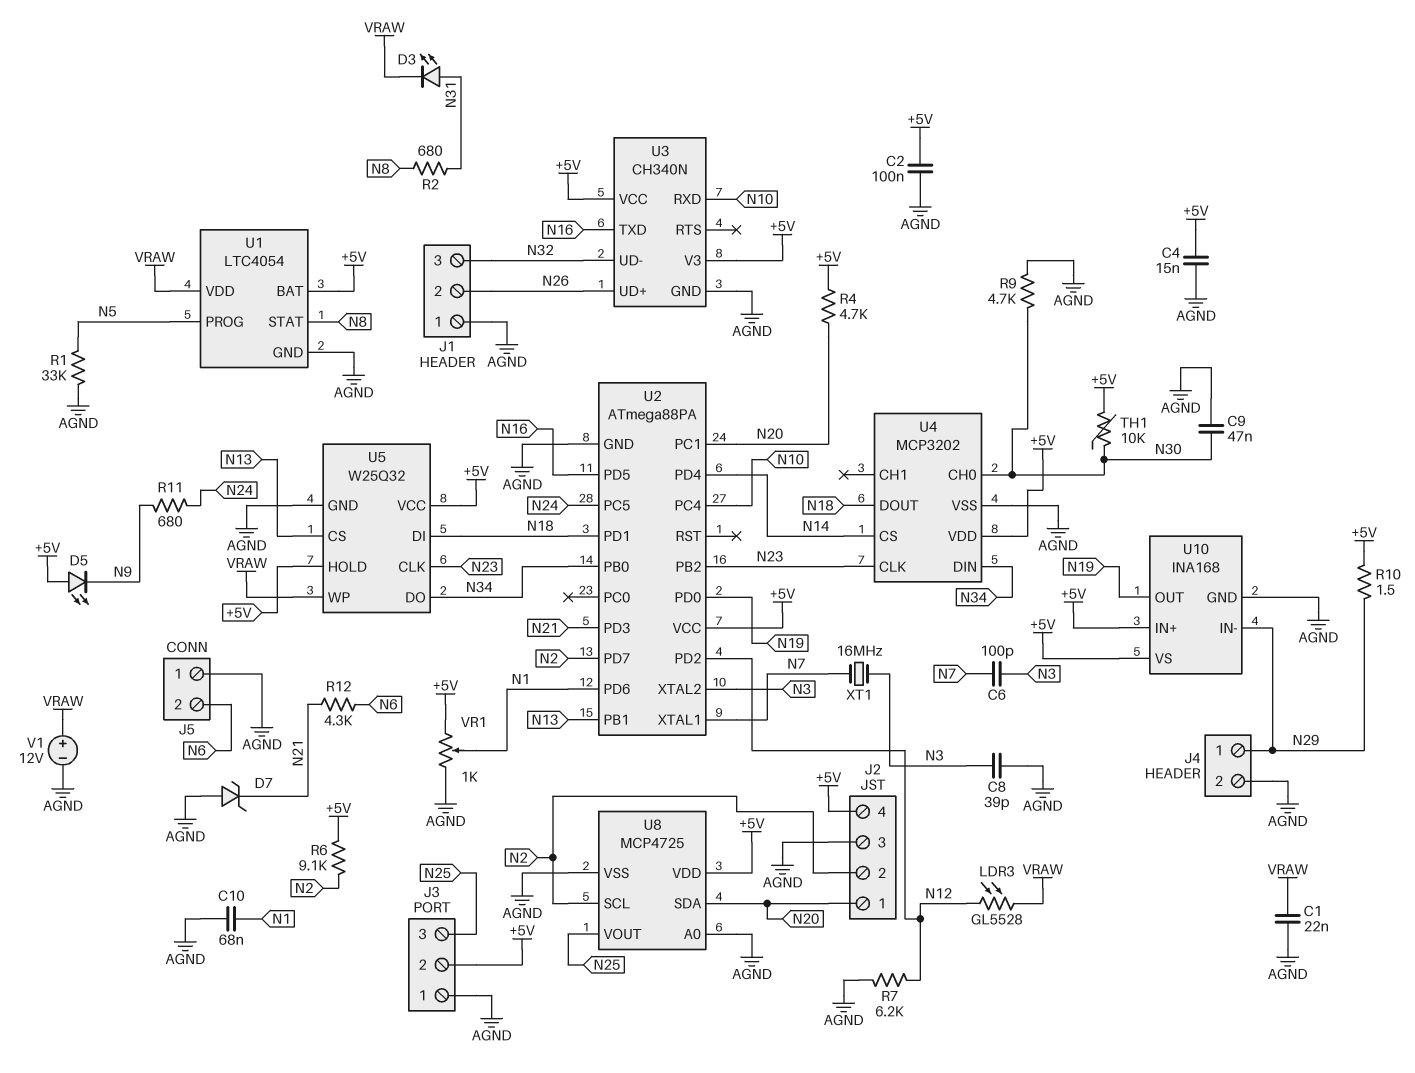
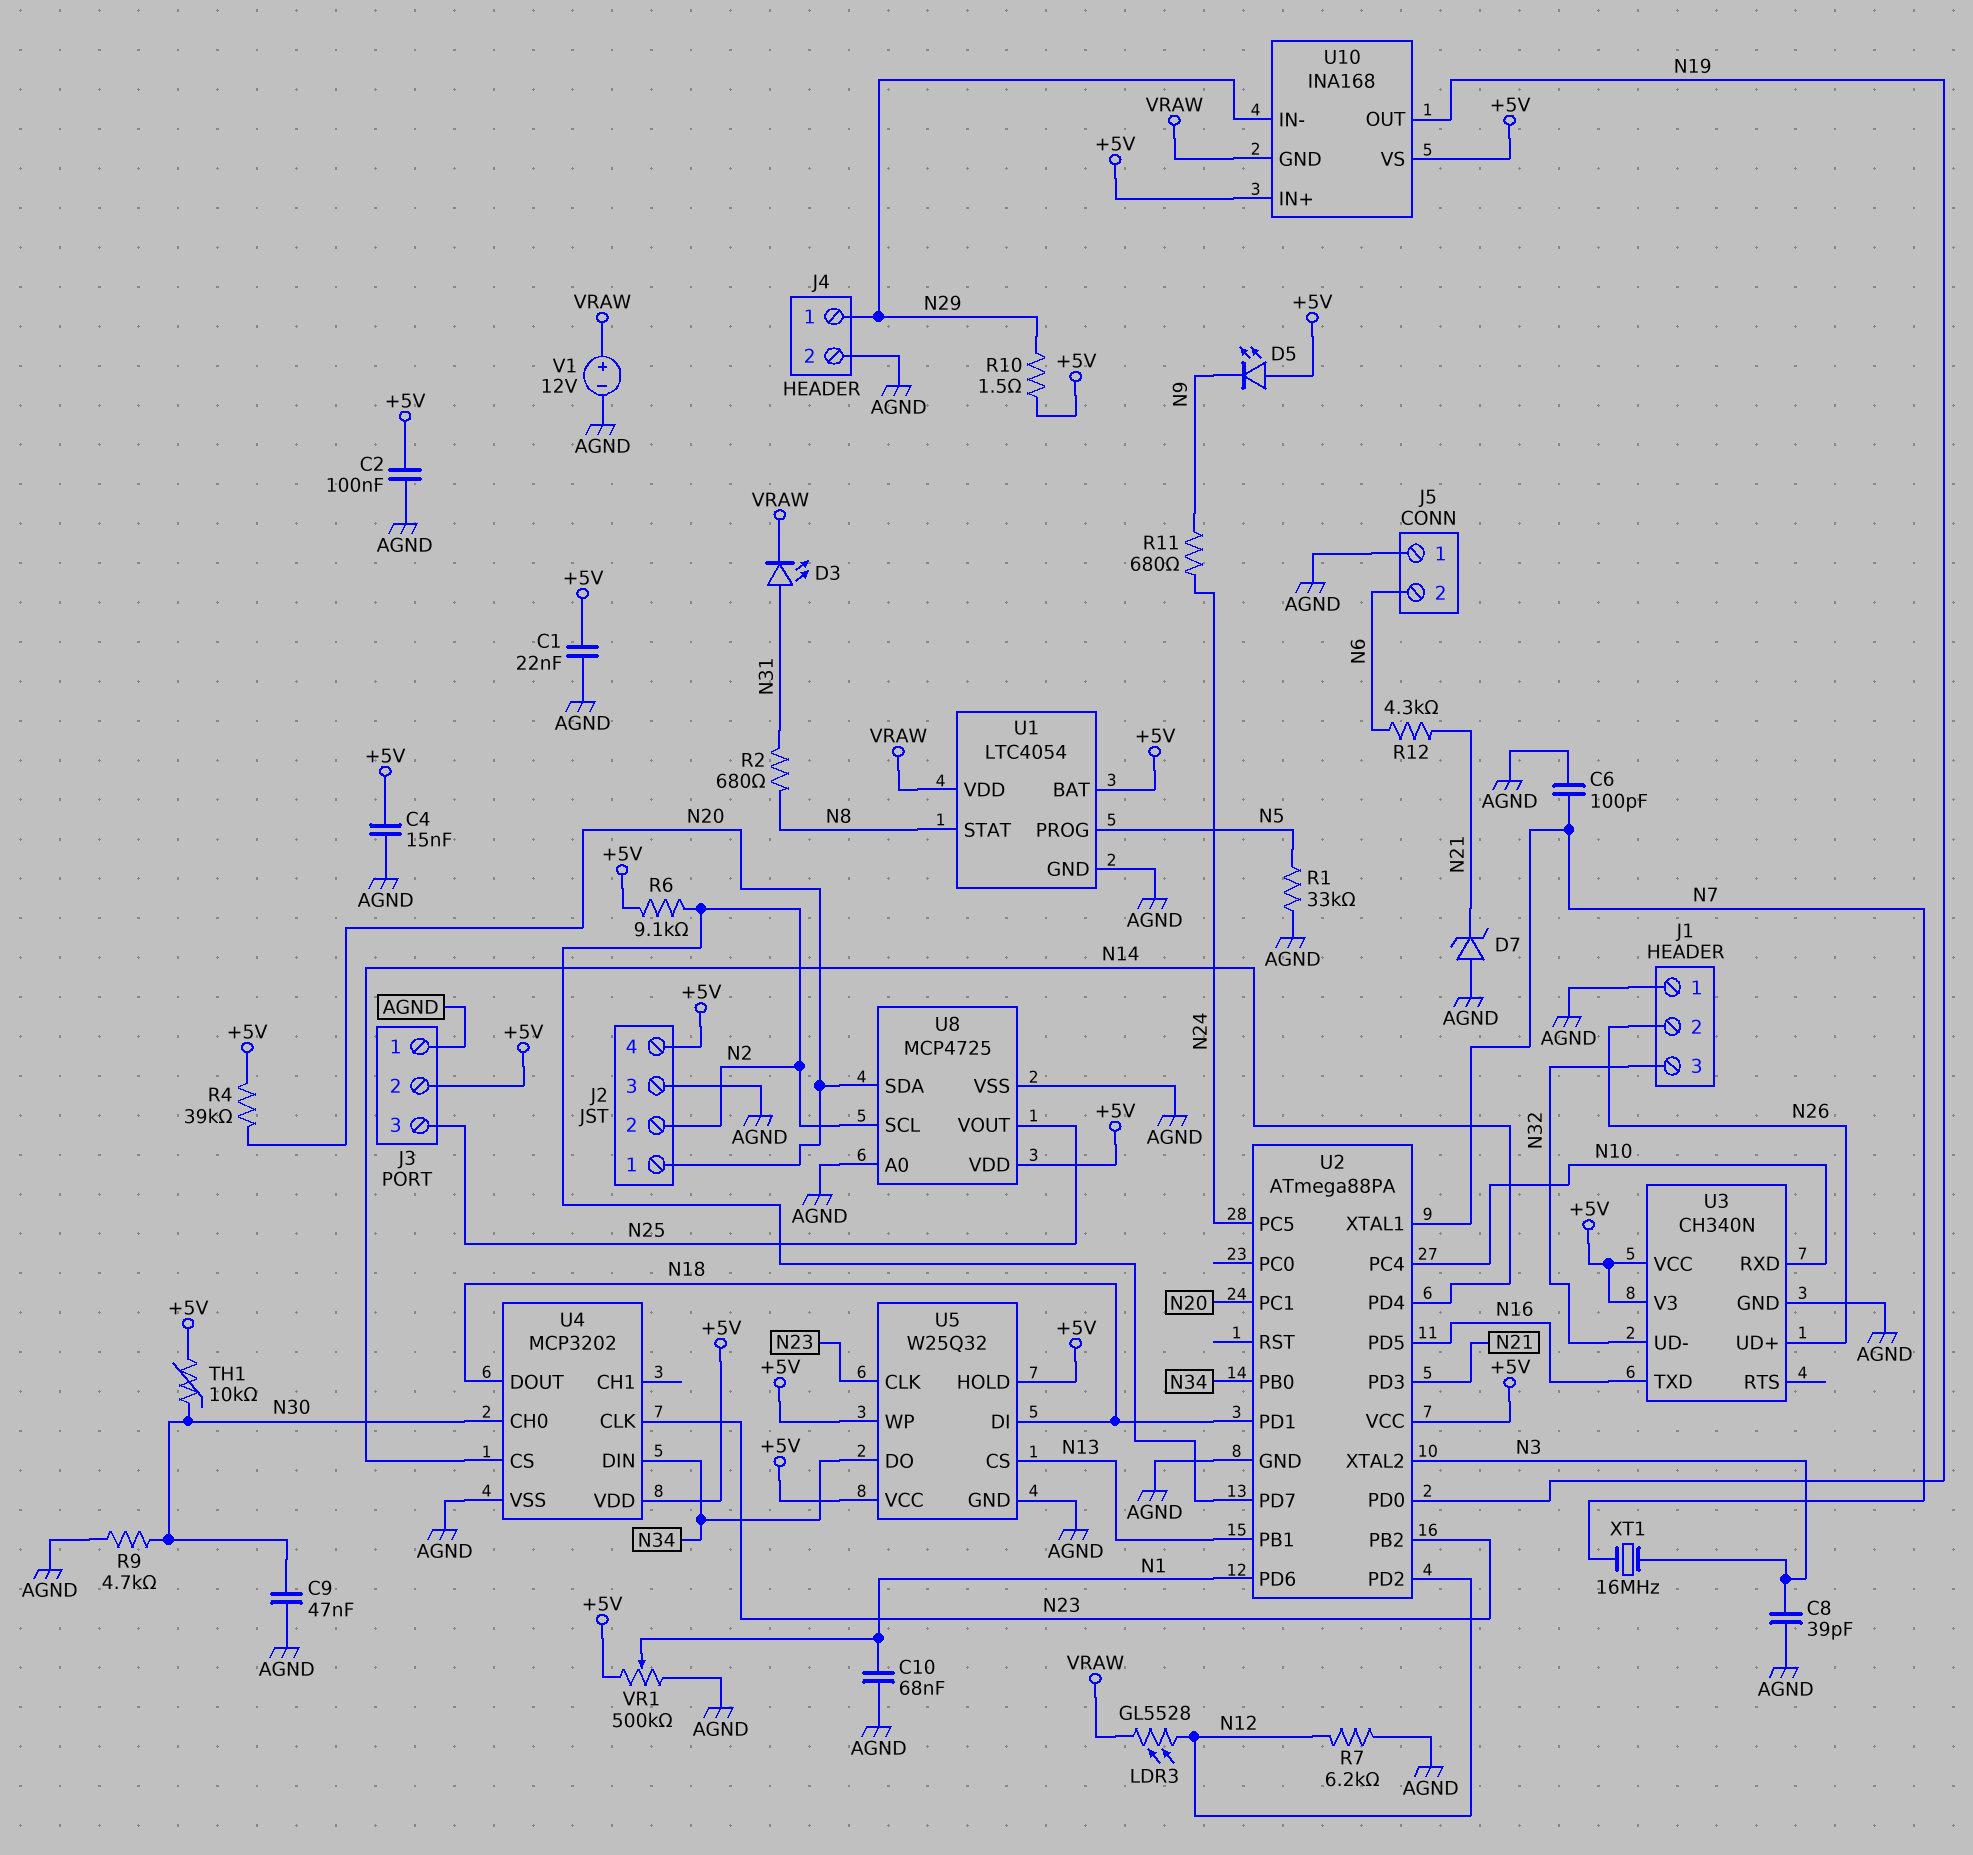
C1: 22nF (AGND, VRAW) -> 22nF (+5V, AGND)
C6: 100pF (N3, N7) -> 100pF (AGND, N7)
R4: 4.7k (+5V, N20) -> 39k (+5V, N20)
U5 pin WP: VRAW -> +5V
U10 pin GND: AGND -> VRAW
VR1: 1k (+5V, AGND, wiper N1) -> 500k (+5V, AGND, wiper N1)

